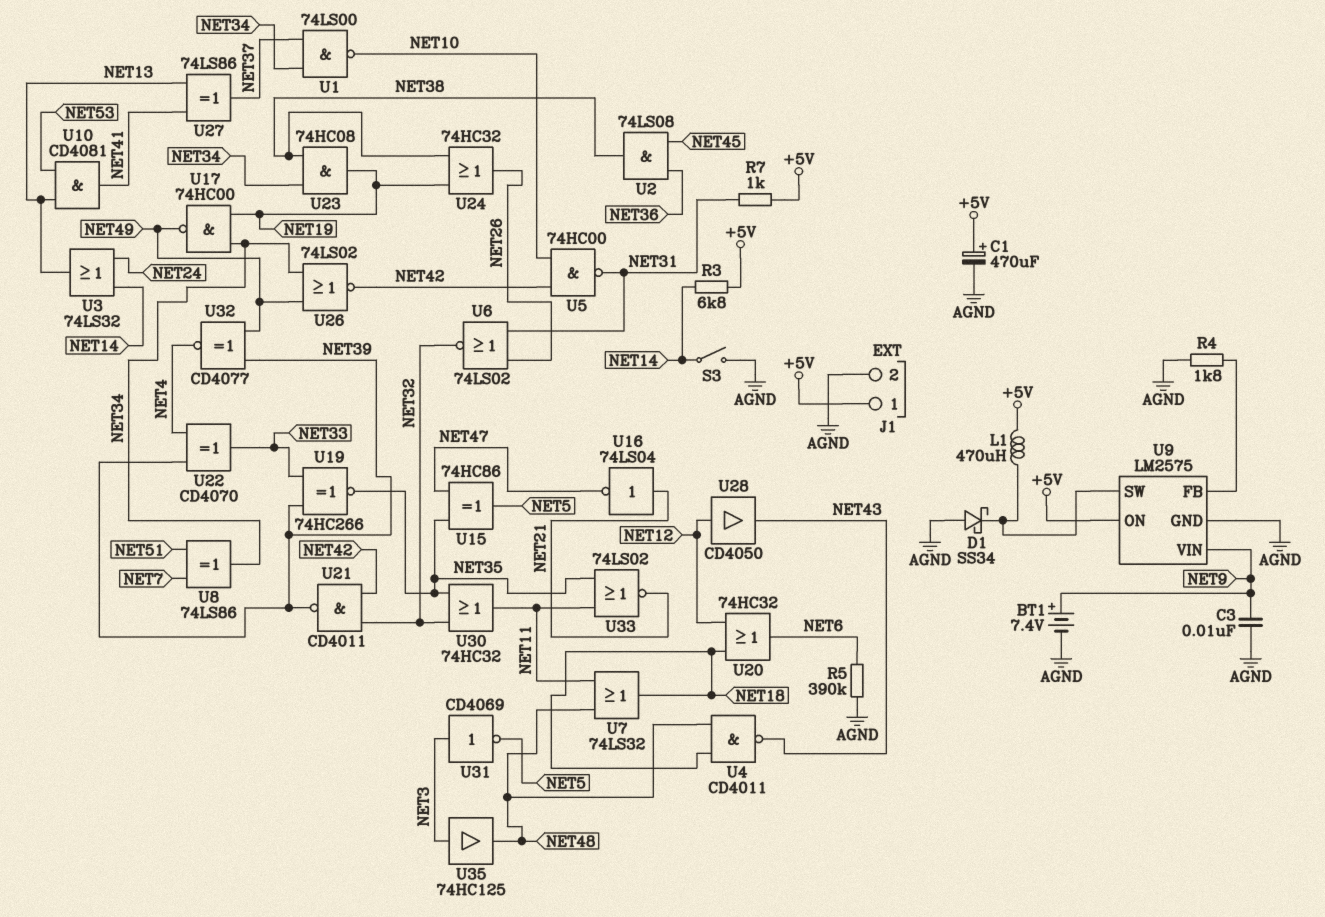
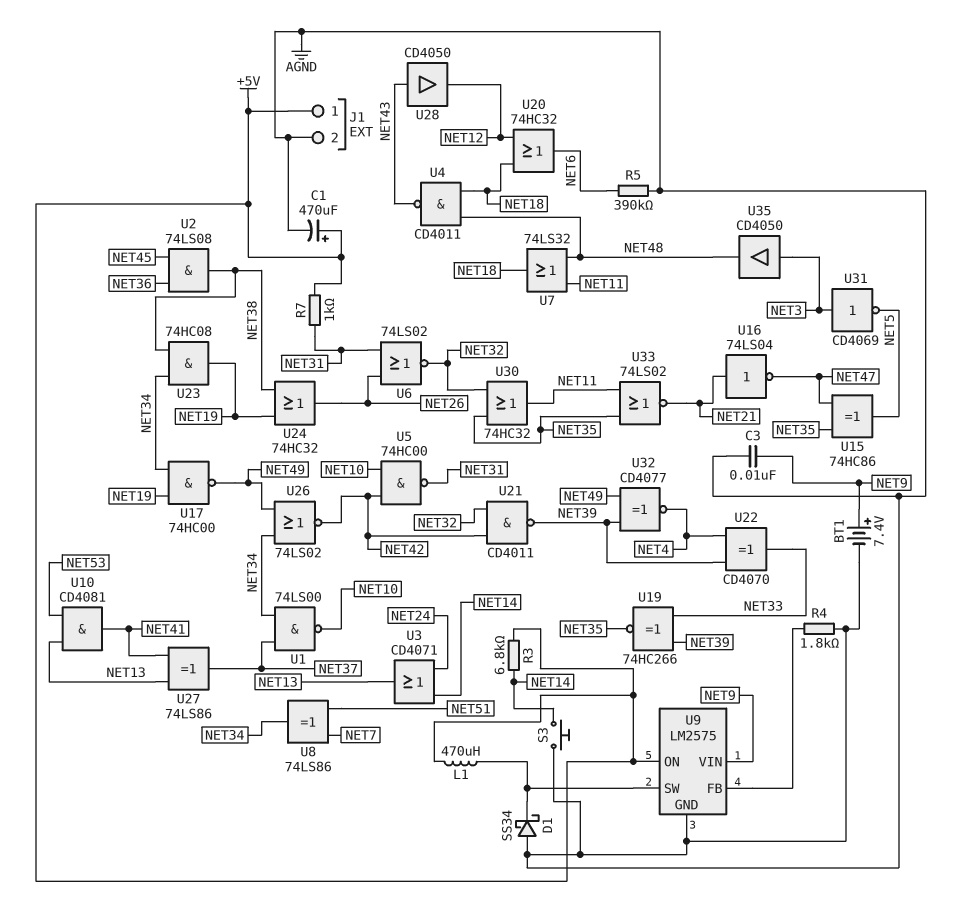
S3: switch (AGND, NET14) -> button (AGND, NET14)
U3: OR 74LS32 (in NET14, in NET24, out NET13) -> OR CD4071 (in NET14, in NET24, out NET13)
U28: buffer CD4050 (in NET12, out NET43) -> buffer CD4050 (in NET43, out NET12)
U35: buffer 74HC125 (in NET3, out NET48) -> buffer CD4050 (in NET3, out NET48)

